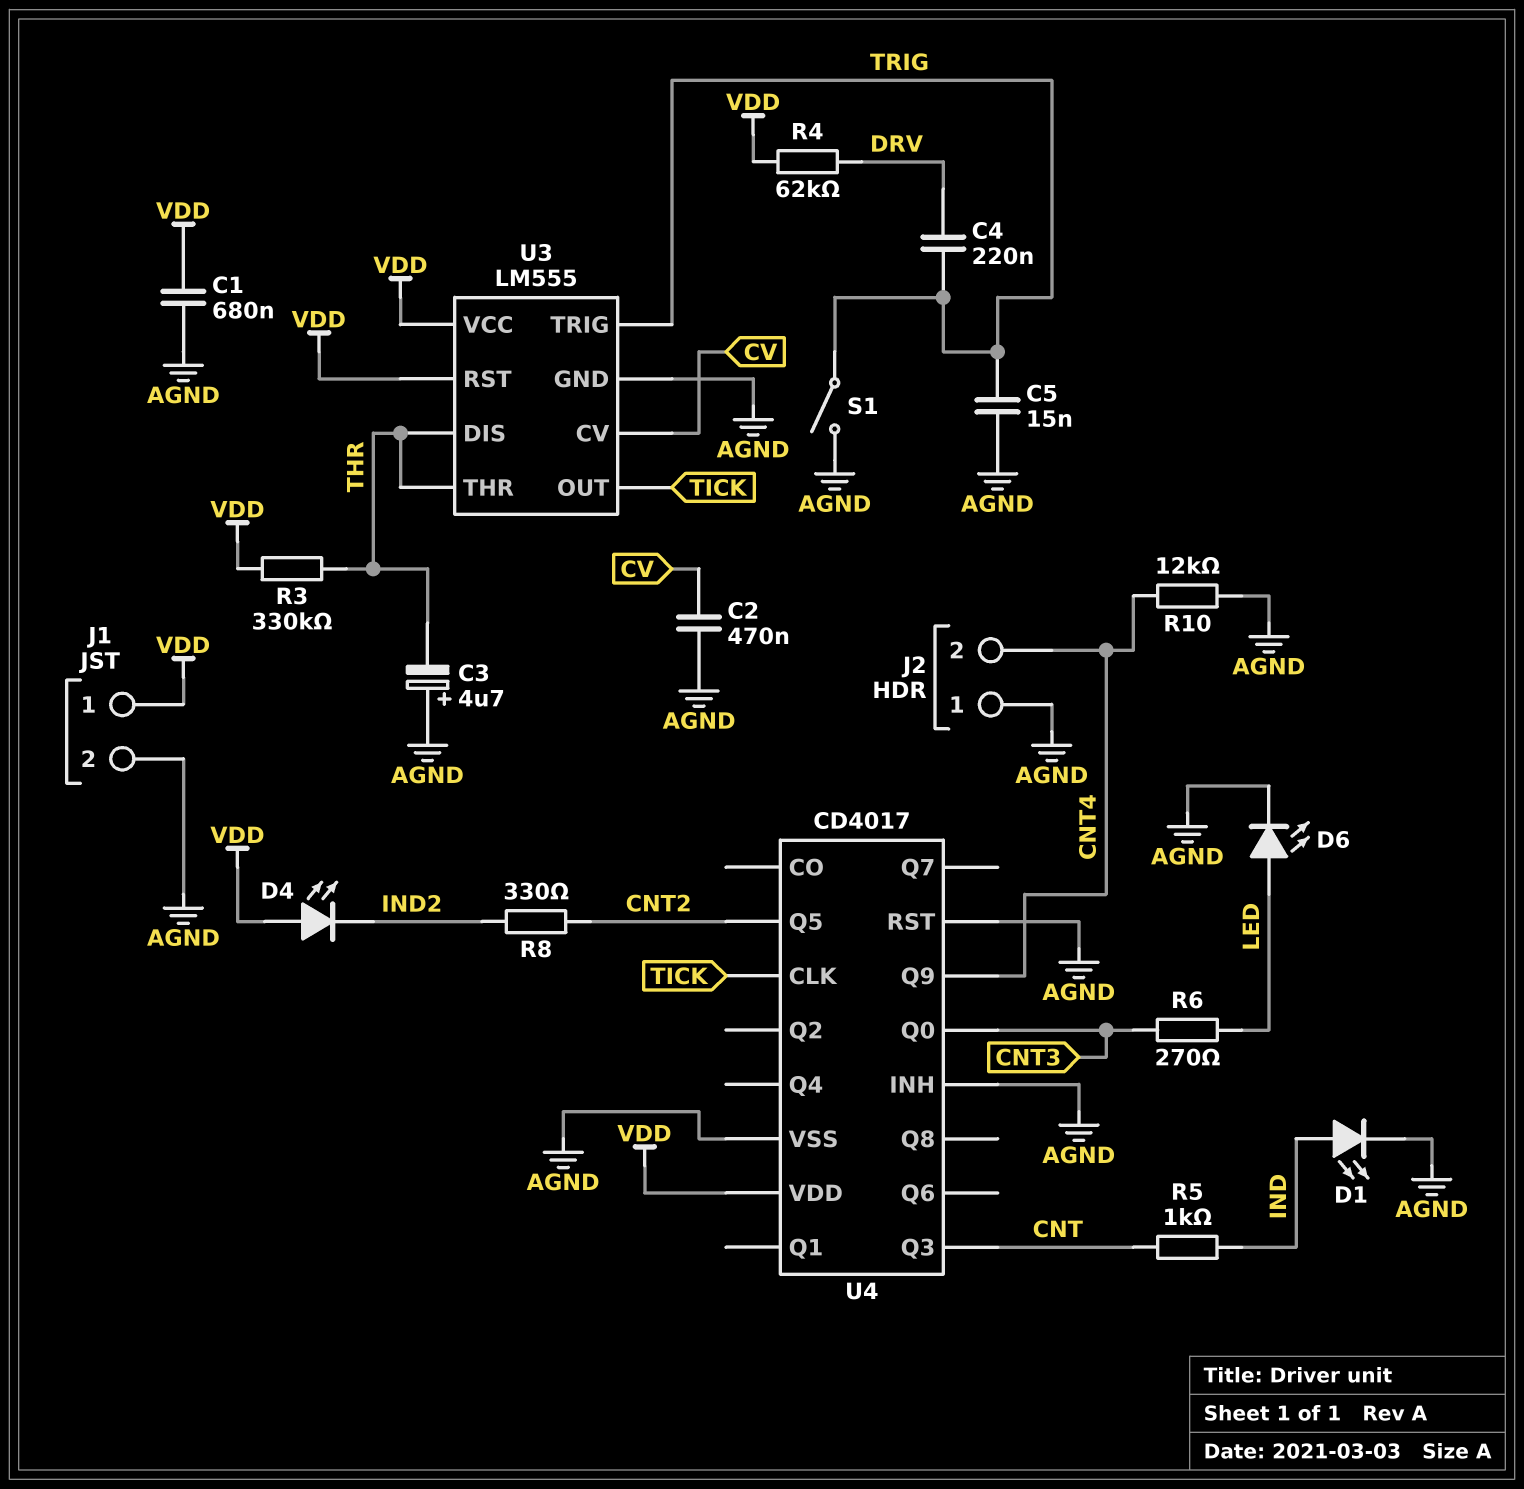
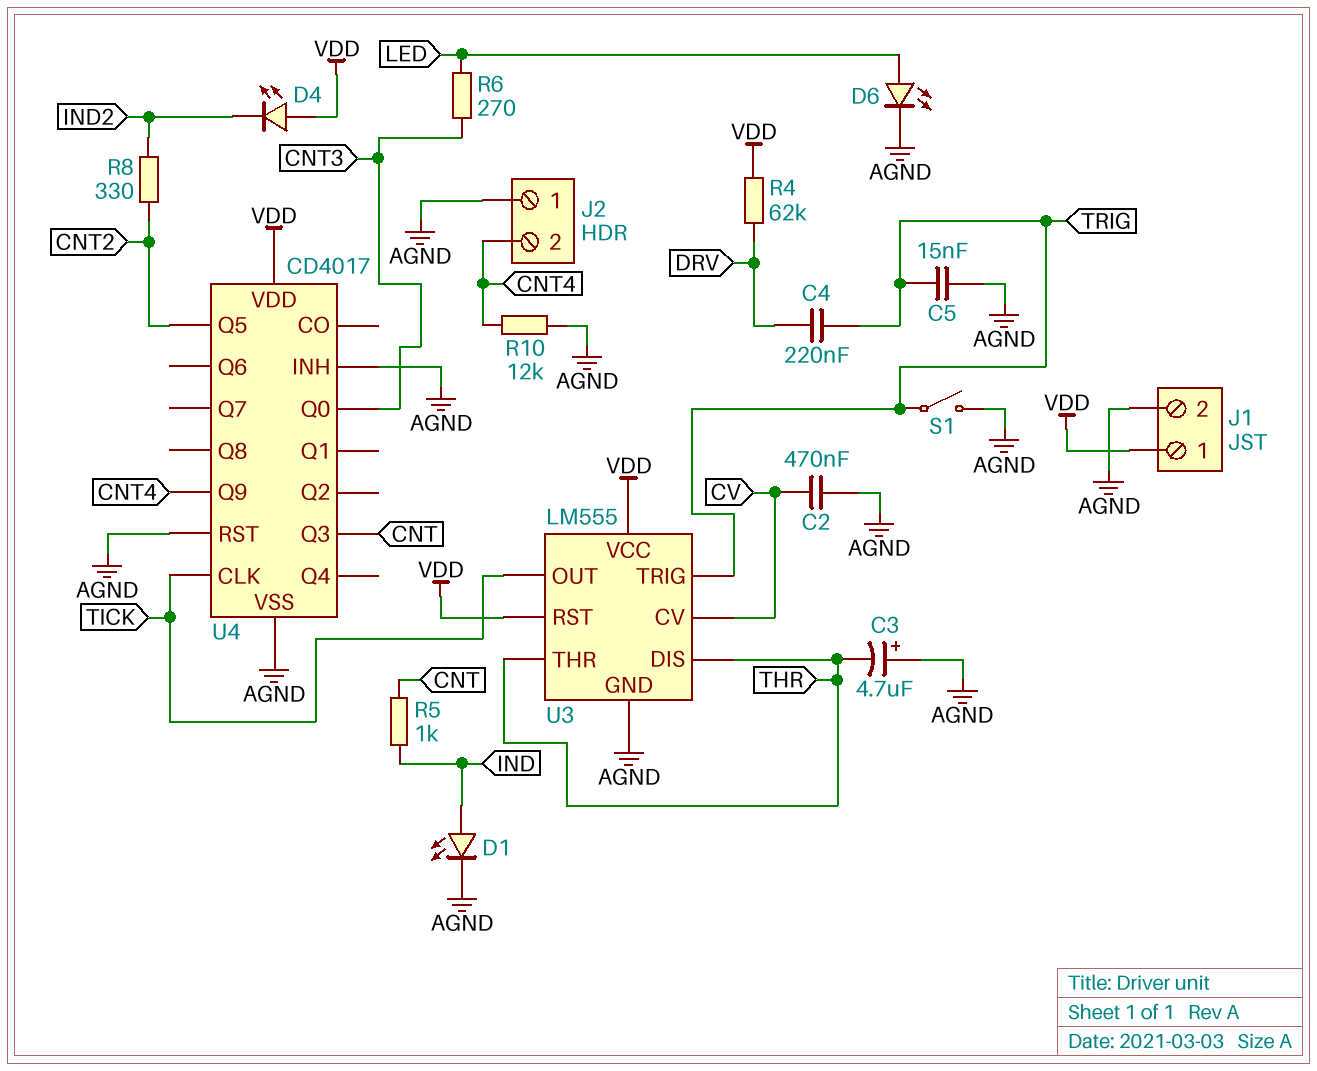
C1: 680nF (AGND, VDD) -> none
R3: 330k (THR, VDD) -> none

